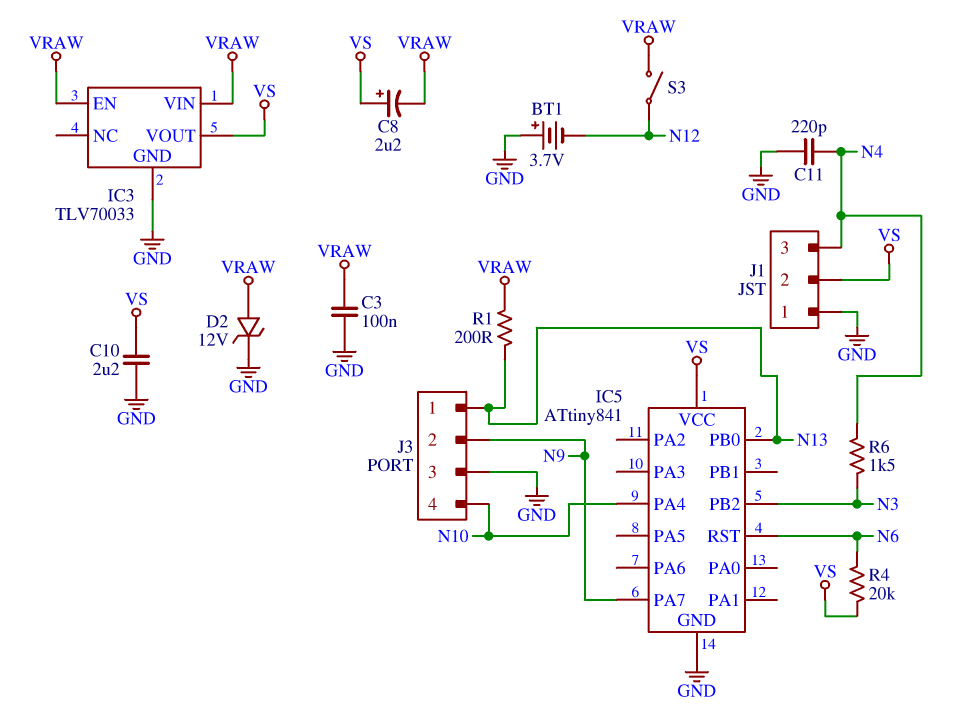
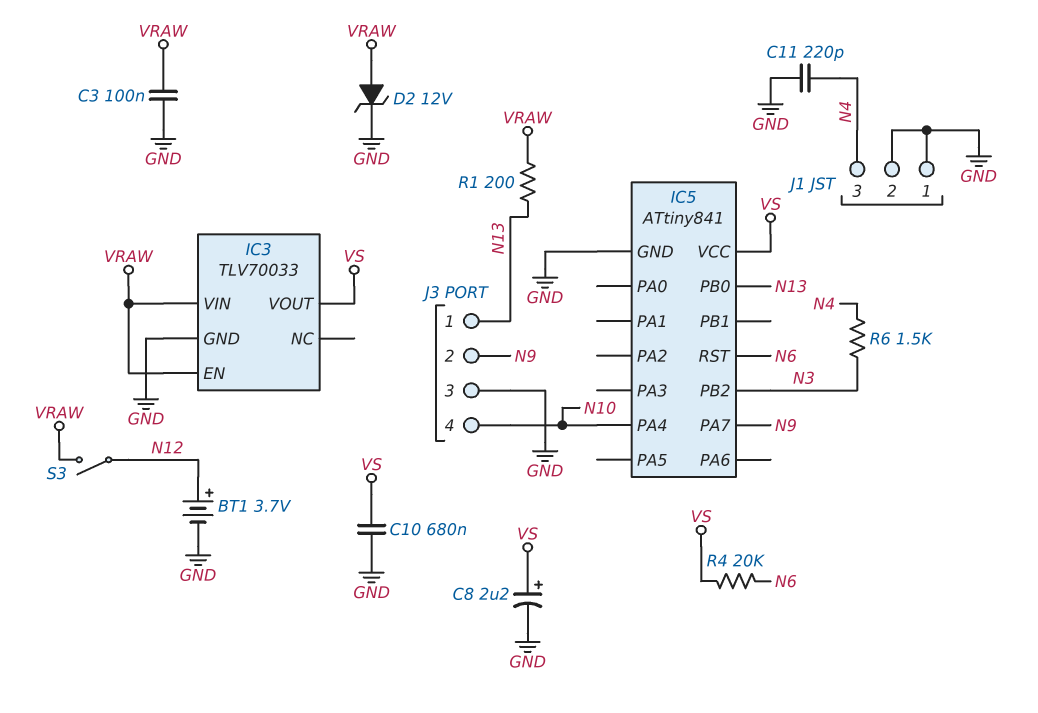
BT1: 3.7V (plus GND, minus N12) -> 3.7V (plus N12, minus GND)
C8: 2.2uF (plus VS, minus VRAW) -> 2.2uF (plus VS, minus GND)
C10: 2.2uF (GND, VS) -> 680nF (GND, VS)
J1 pin 2: VS -> GND

